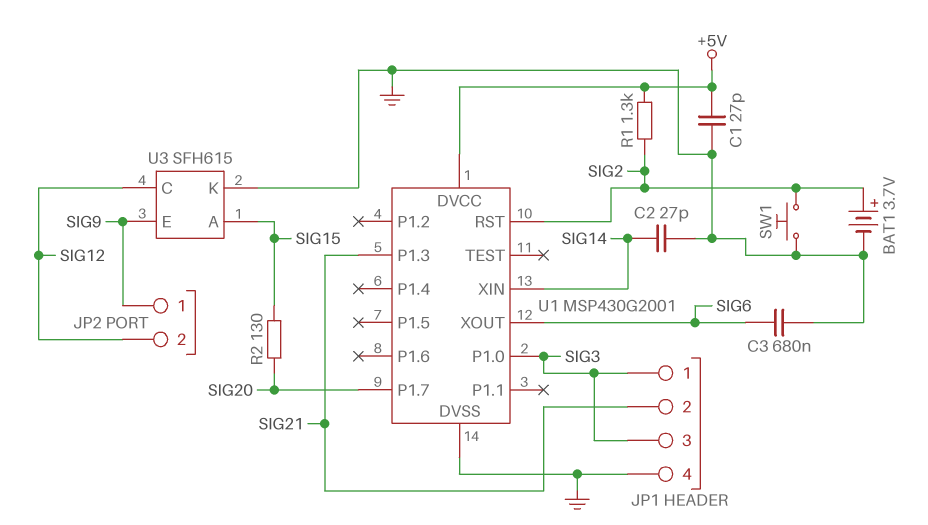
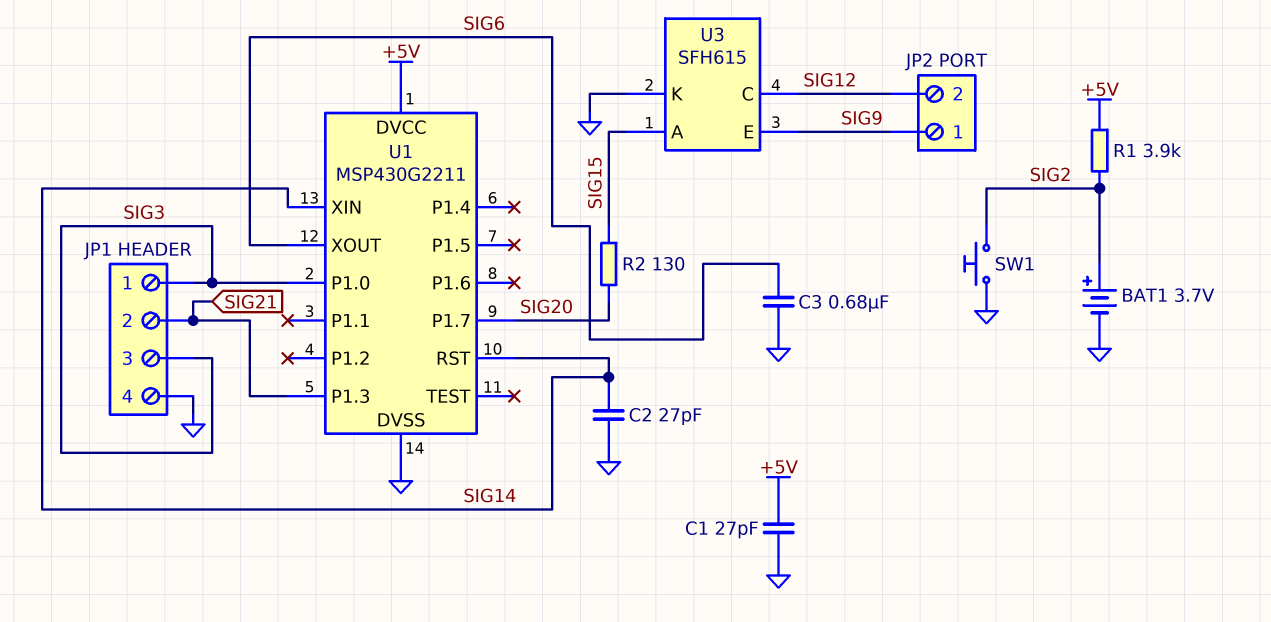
R1: 1.3k (+5V, SIG2) -> 3.9k (+5V, SIG2)
U1: MSP430G2001 -> MSP430G2211
U1 pin RST: SIG2 -> SIG14

